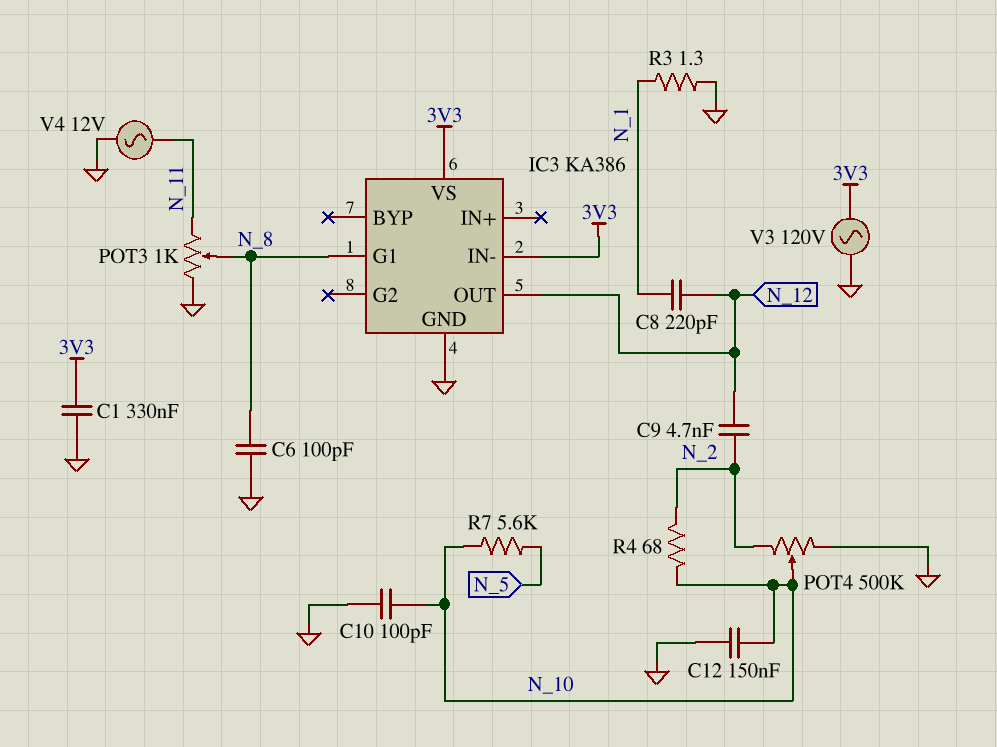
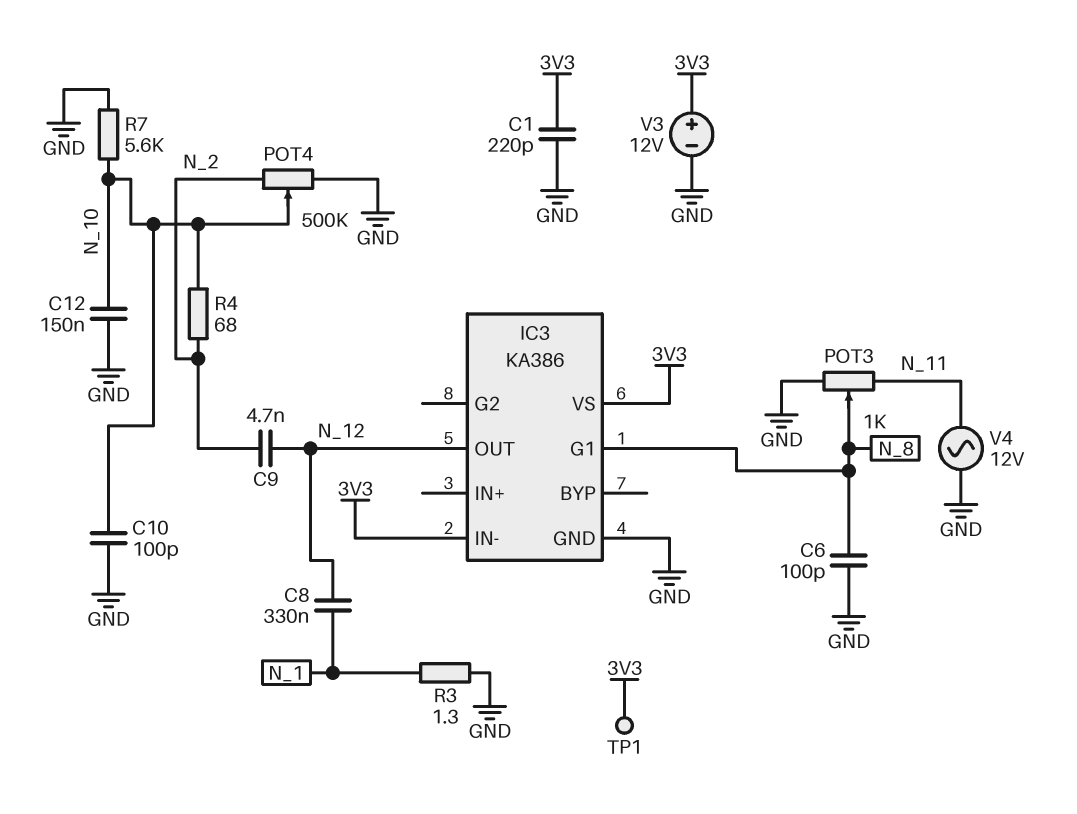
C1: 330nF (3V3, GND) -> 220pF (3V3, GND)
C8: 220pF (N_1, N_12) -> 330nF (N_1, N_12)
R7: 5.6k (N_5, N_10) -> 5.6k (GND, N_10)
TP1: none -> test point (3V3)
V3: AC 120V (3V3, GND) -> 12V (plus 3V3, minus GND)

